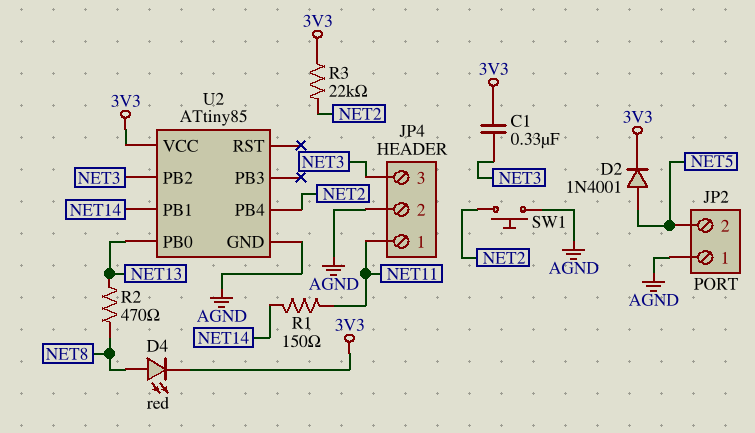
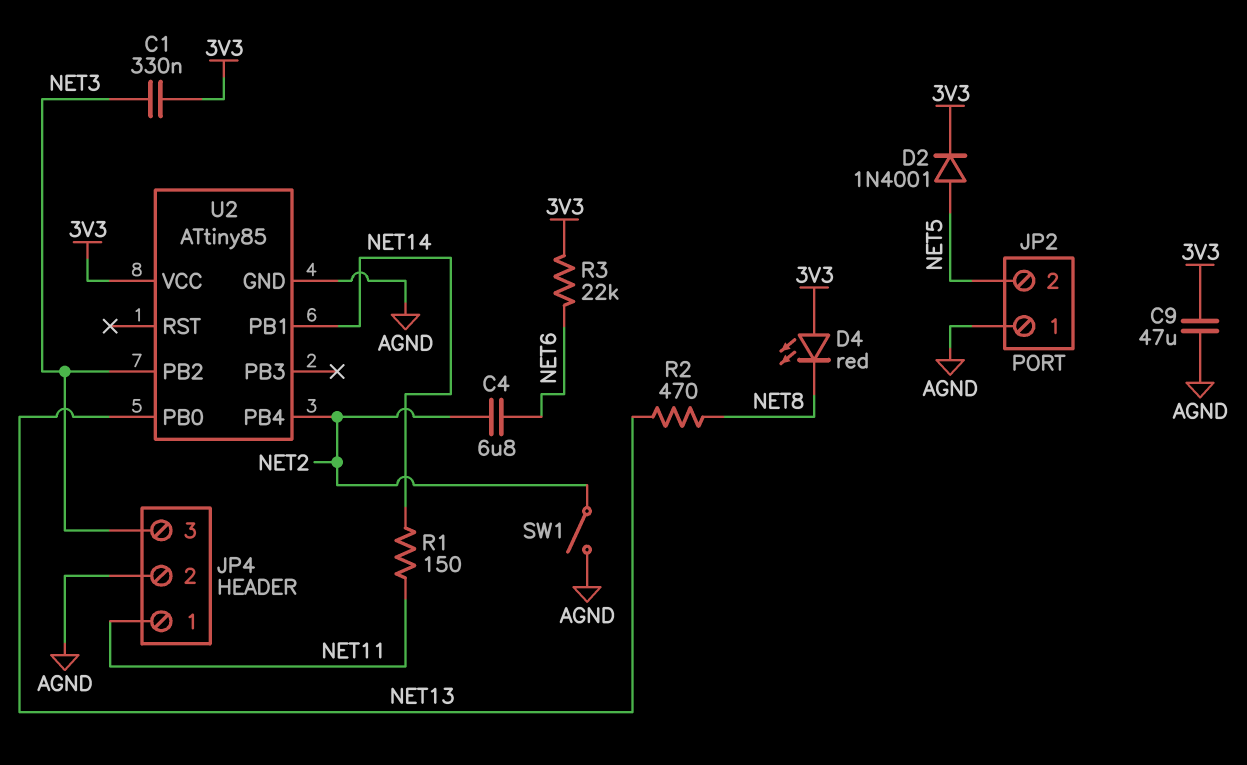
C4: none -> 6.8uF (NET2, NET6)
C9: none -> 47uF (3V3, AGND)
D4: LED red (A NET8, K 3V3) -> LED red (A 3V3, K NET8)
R3: 22k (3V3, NET2) -> 22k (3V3, NET6)
SW1: button (AGND, NET2) -> switch (AGND, NET2)

